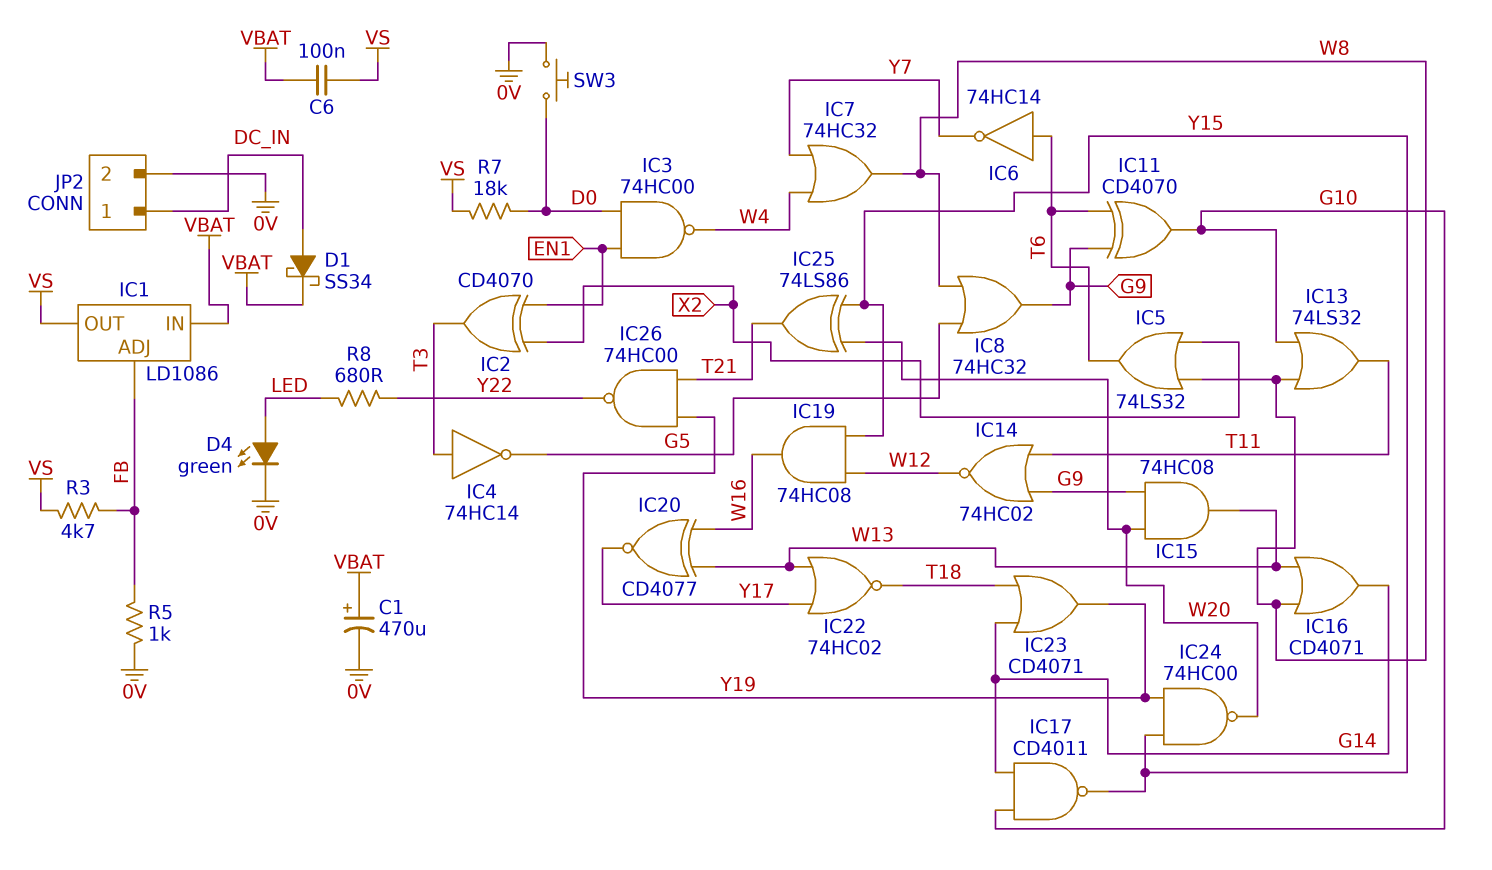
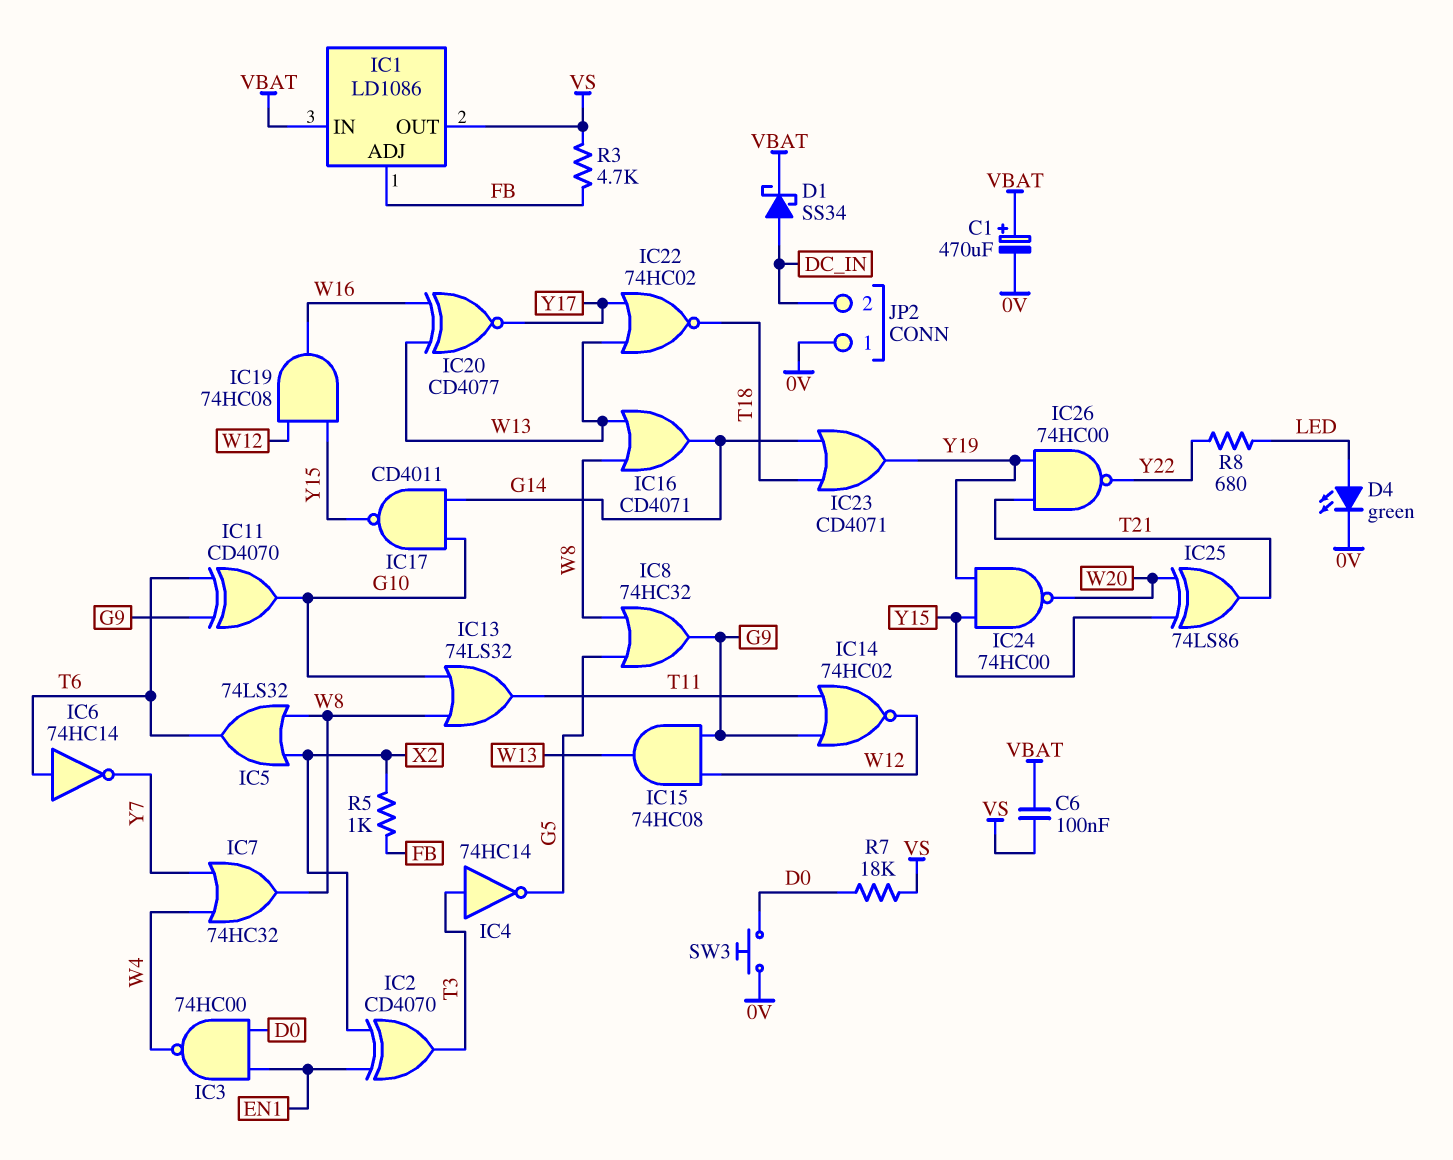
IC15: AND 74HC08 (in G9, in W20, out W13) -> AND 74HC08 (in G9, in W12, out W13)
JP2 pin 1: DC_IN -> 0V
JP2 pin 2: 0V -> DC_IN
R5: 1k (0V, FB) -> 1k (FB, X2)

